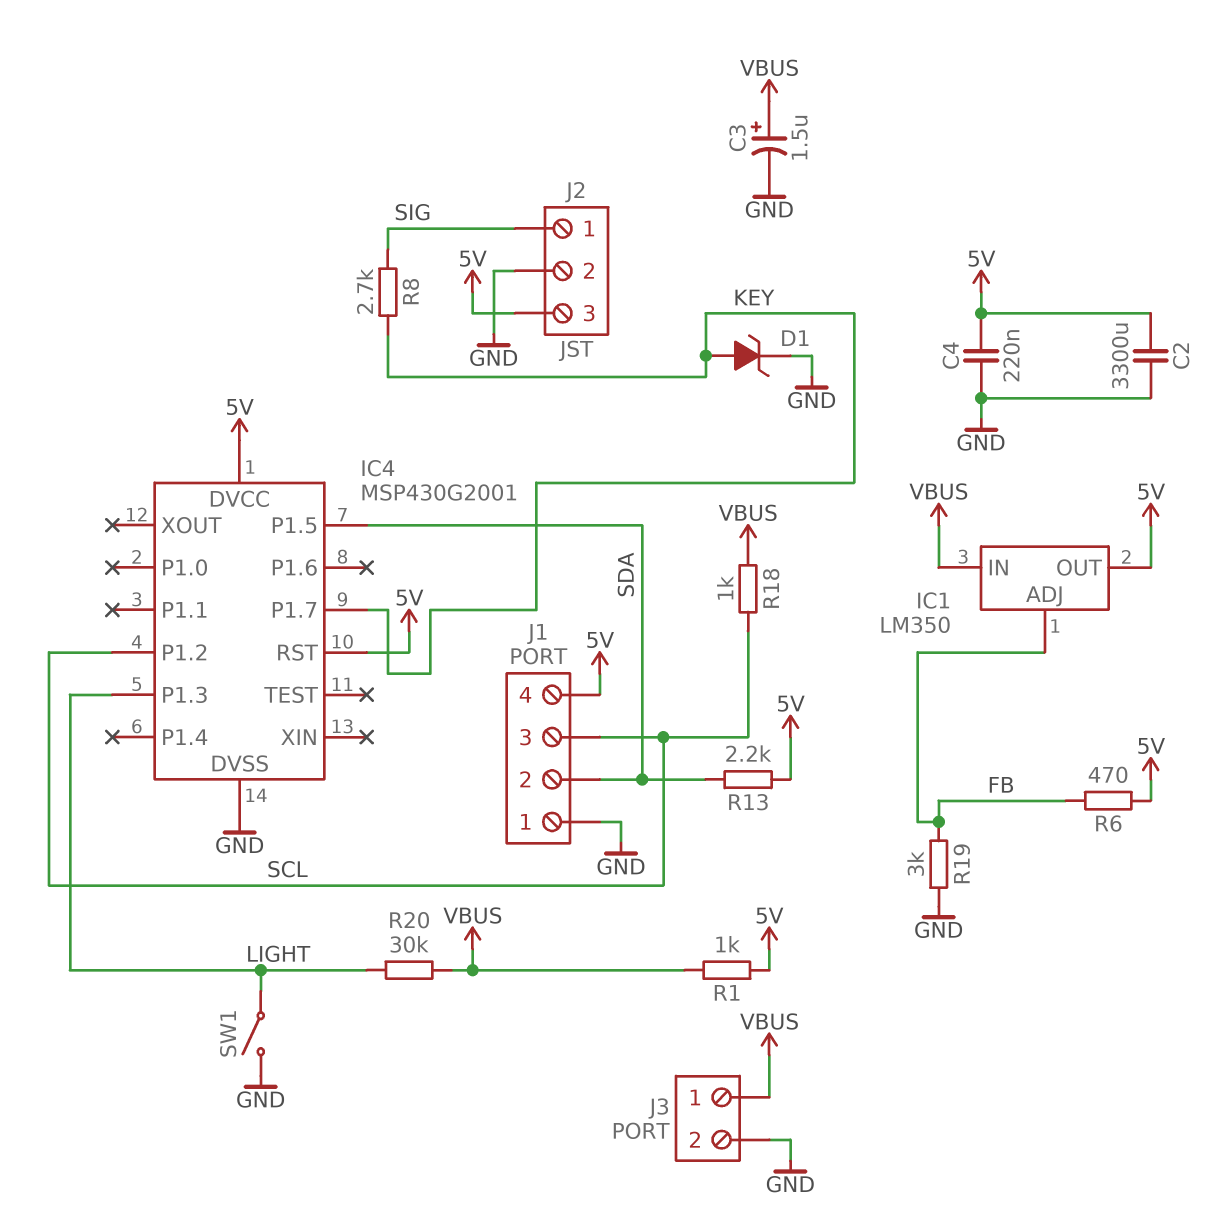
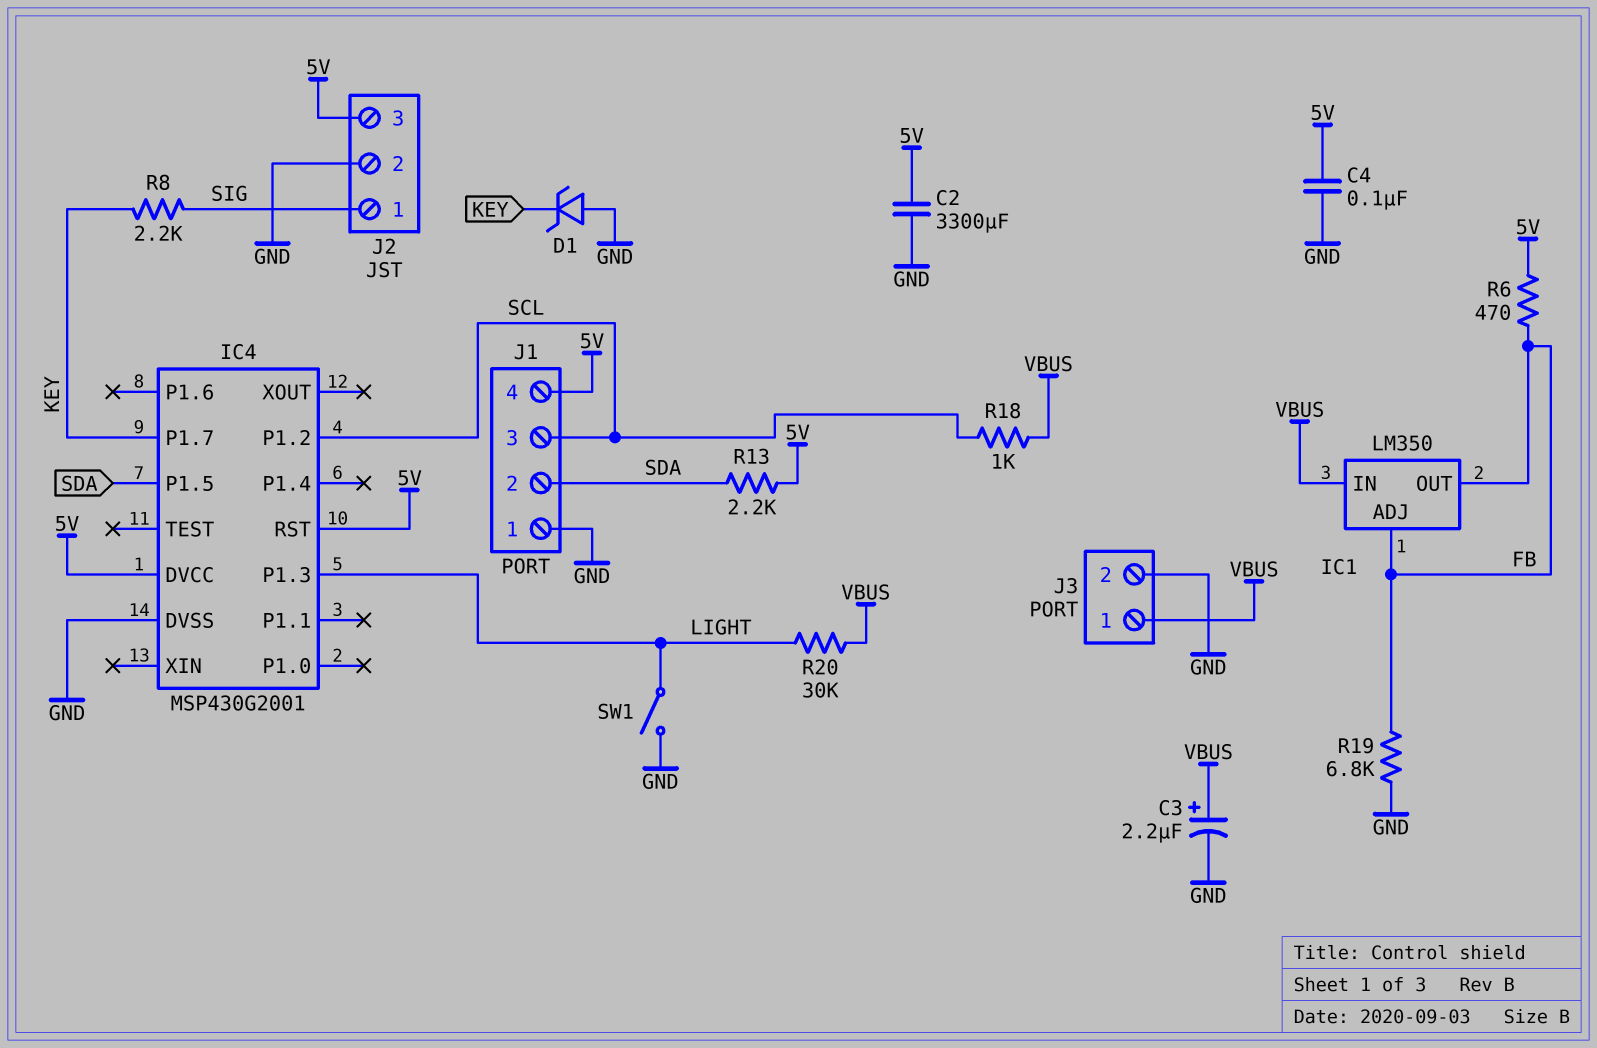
C3: 1.5uF (plus VBUS, minus GND) -> 2.2uF (plus VBUS, minus GND)
C4: 220nF (5V, GND) -> 100nF (5V, GND)
D1: zener (A KEY, K GND) -> zener (A GND, K KEY)
IC1 pin OUT: 5V -> FB
R1: 1k (5V, VBUS) -> none
R8: 2.7k (KEY, SIG) -> 2.2k (KEY, SIG)
R19: 3k (FB, GND) -> 6.8k (FB, GND)

